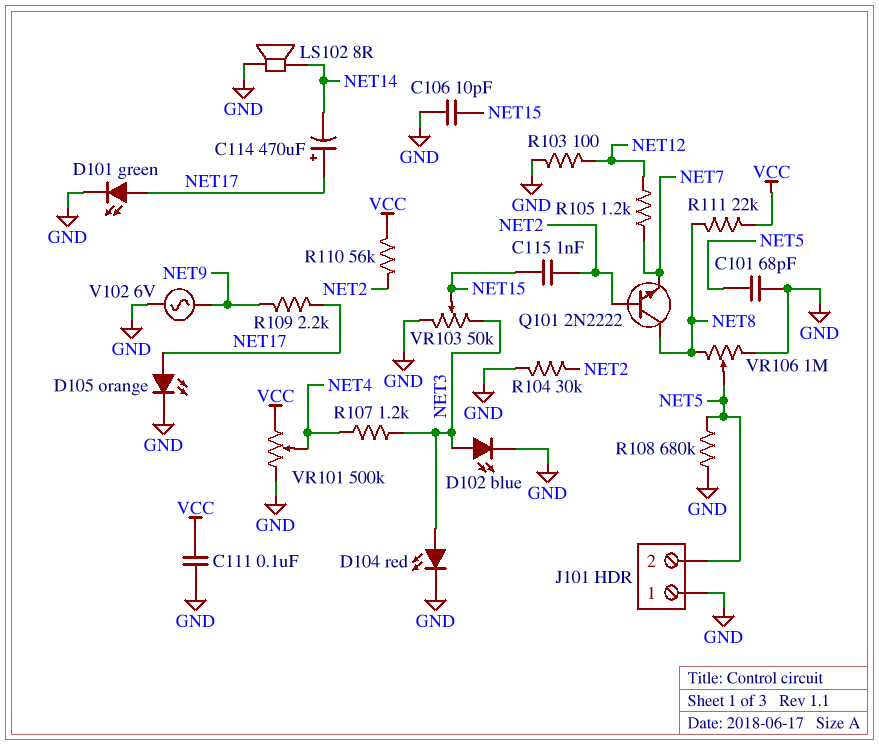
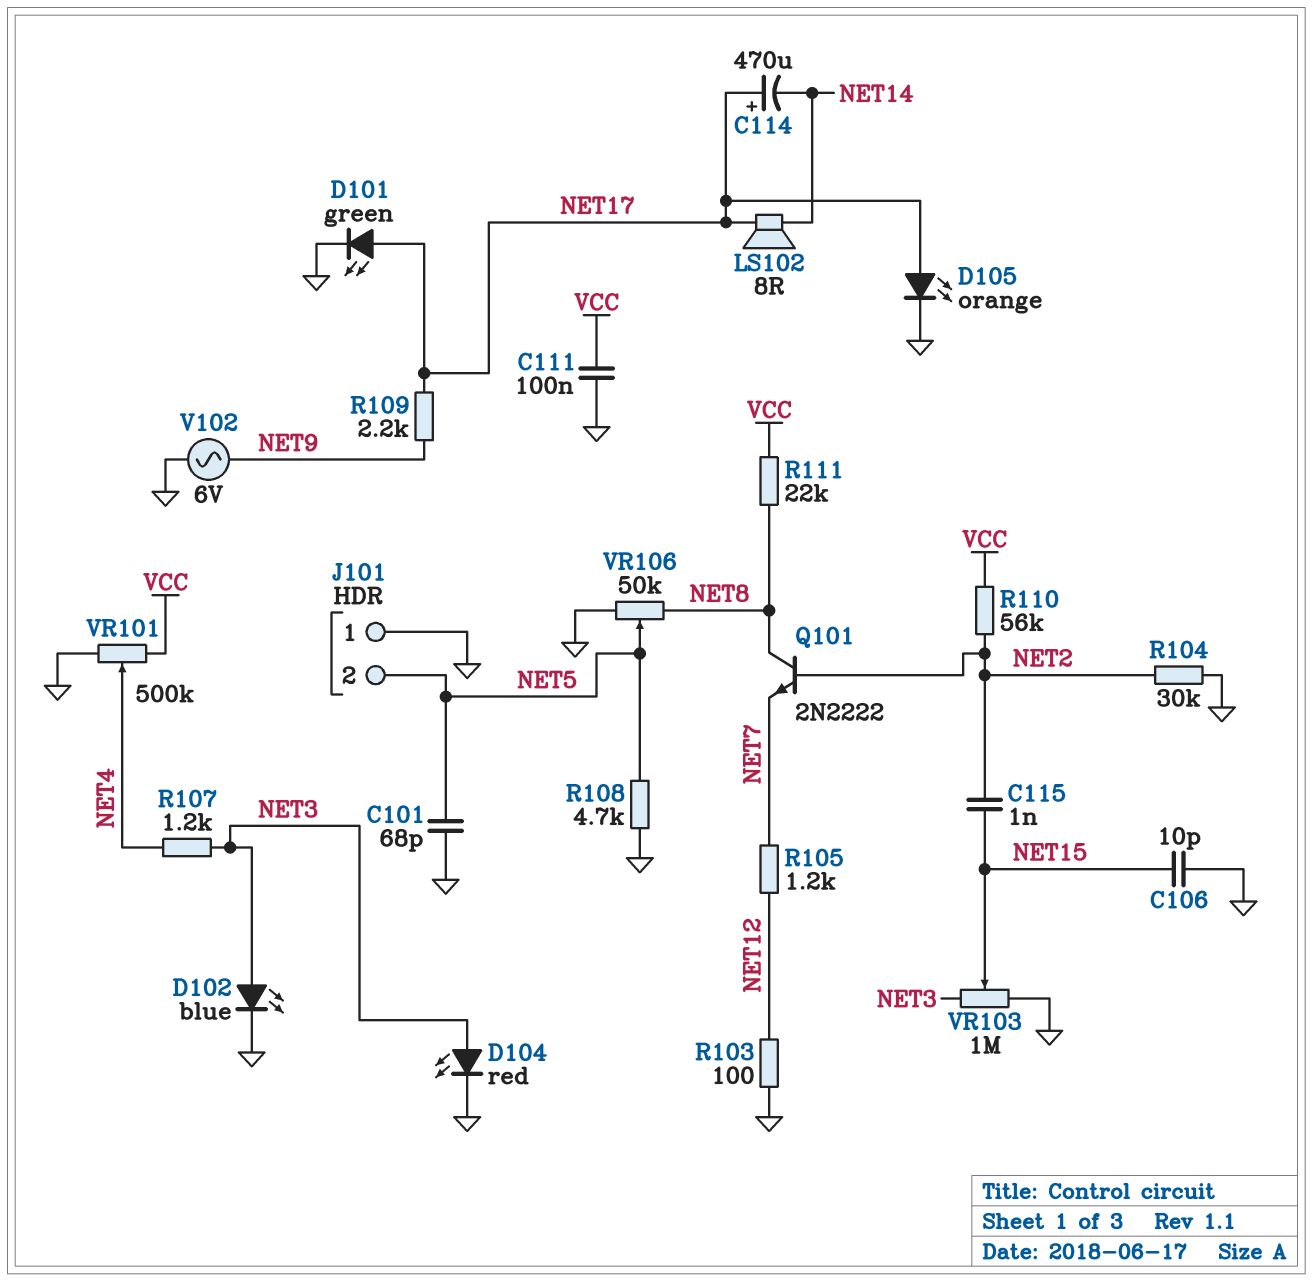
LS102: speaker 8R (GND, NET14) -> speaker 8R (NET14, NET17)
R108: 680k (GND, NET5) -> 4.7k (GND, NET5)
VR103: 50k (GND, NET3, wiper NET15) -> 1M (GND, NET3, wiper NET15)
VR106: 1M (GND, NET8, wiper NET5) -> 50k (GND, NET8, wiper NET5)

